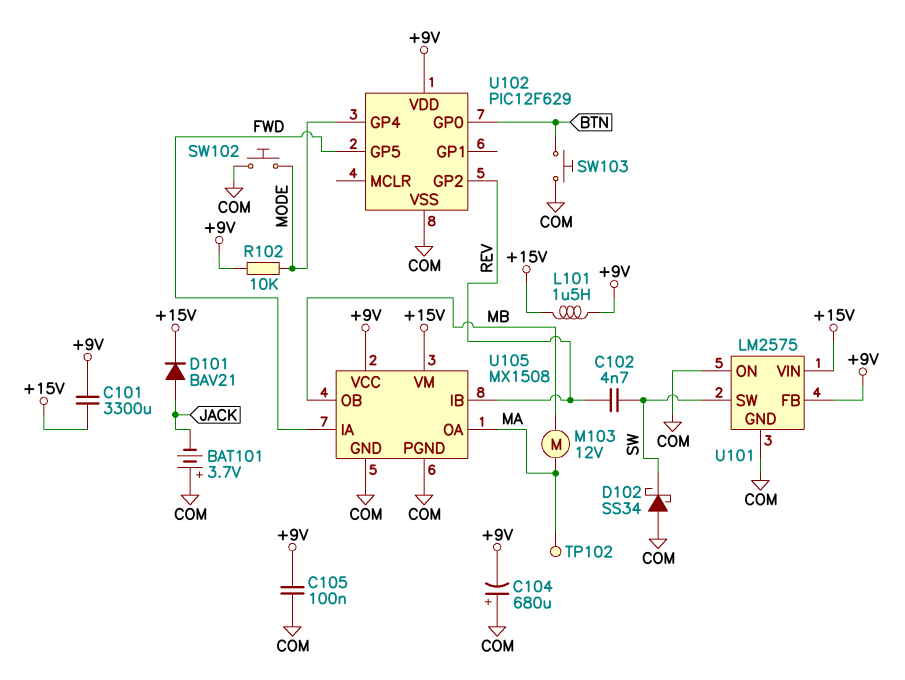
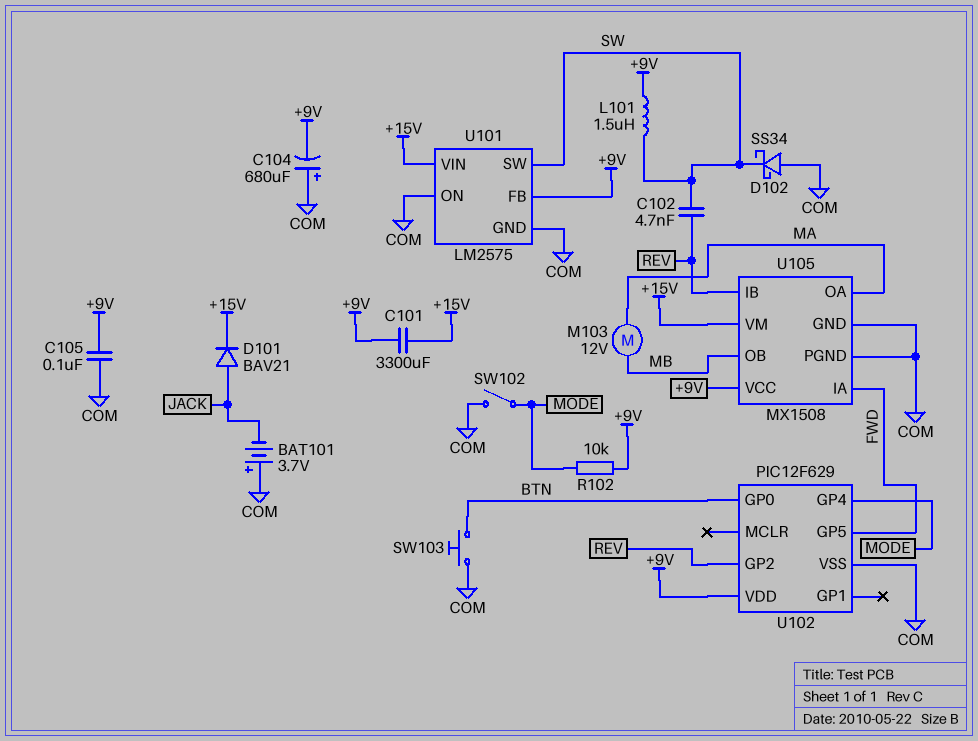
L101: 1.5uH (+9V, +15V) -> 1.5uH (+9V, SW)
SW102: button (COM, MODE) -> switch (COM, MODE)
TP102: test point (MA) -> none

